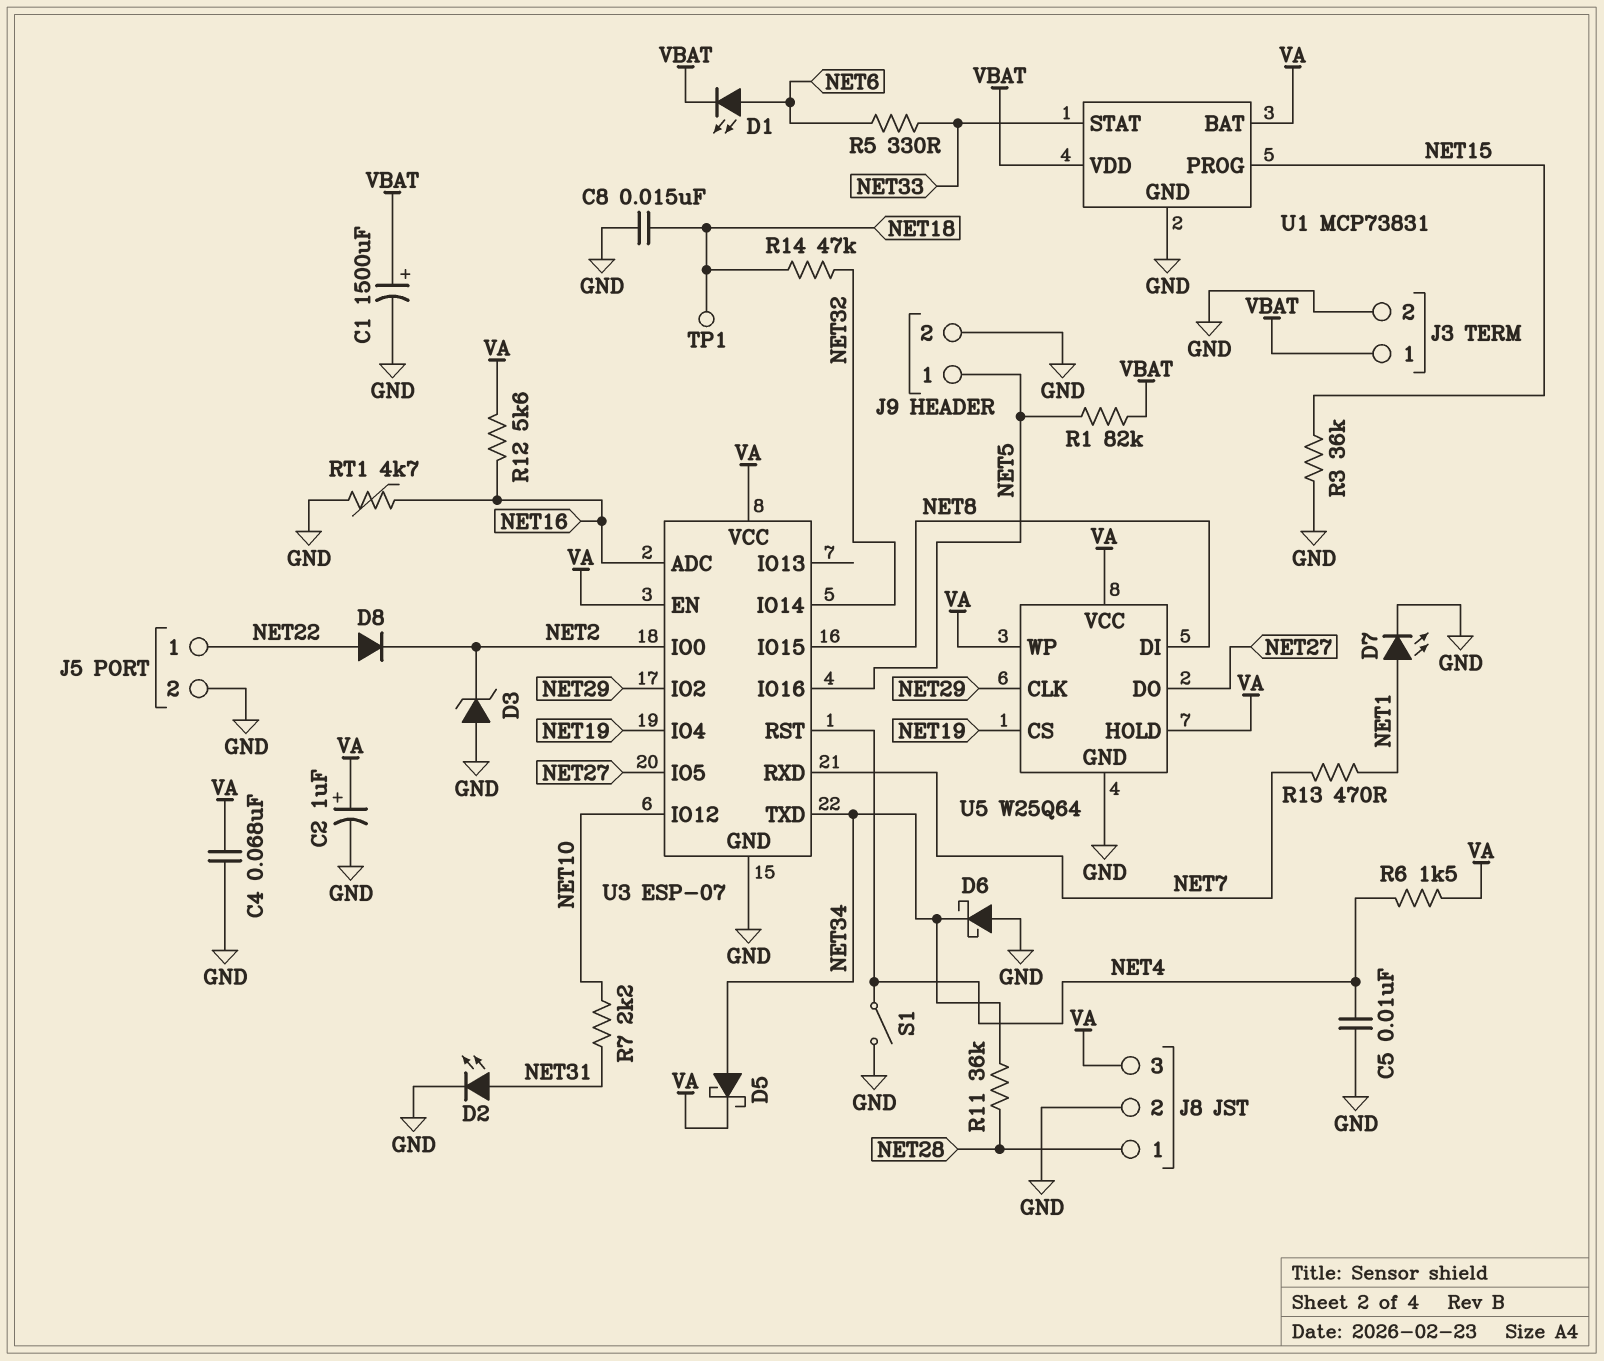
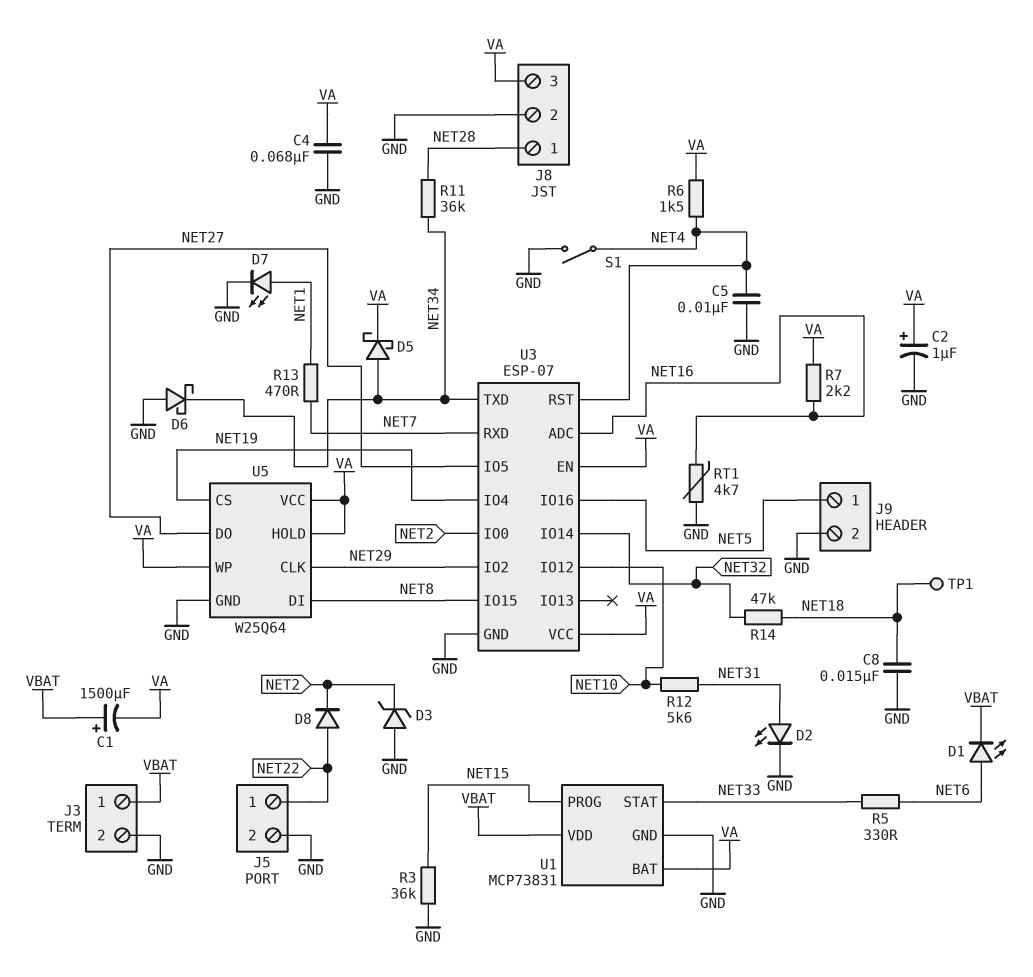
C1: 1500uF (plus VBAT, minus GND) -> 1500uF (plus VBAT, minus VA)
R1: 82k (NET5, VBAT) -> none
R7: 2.2k (NET10, NET31) -> 2.2k (NET16, VA)
R12: 5.6k (NET16, VA) -> 5.6k (NET10, NET31)

